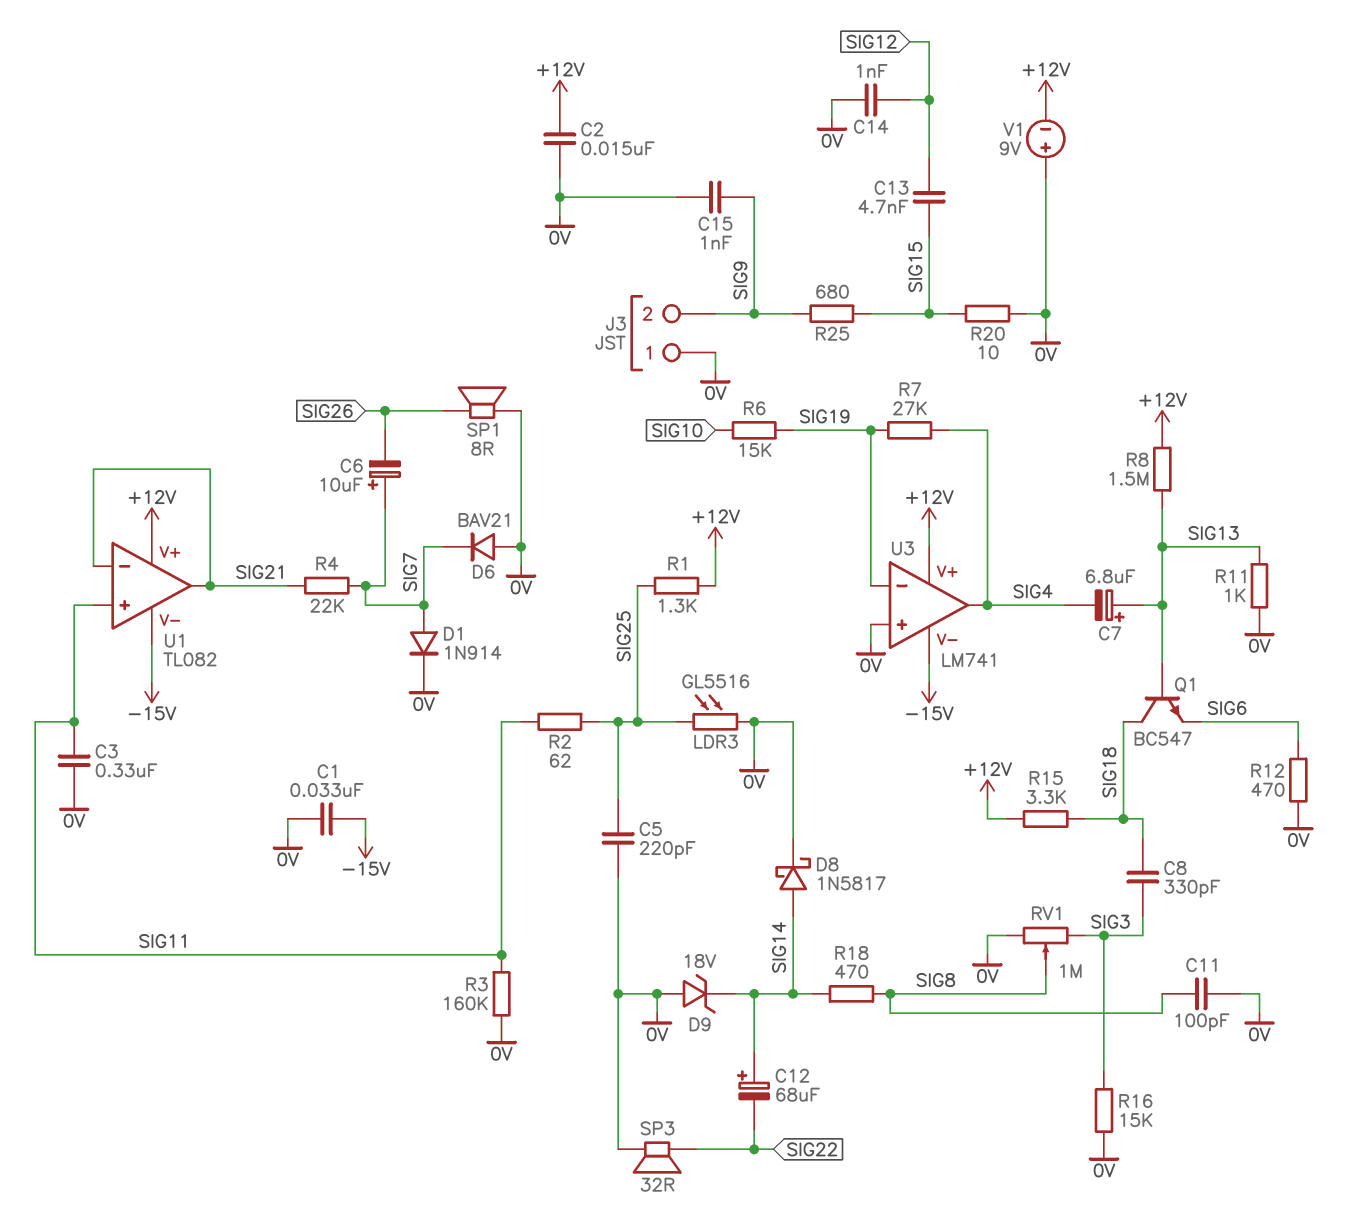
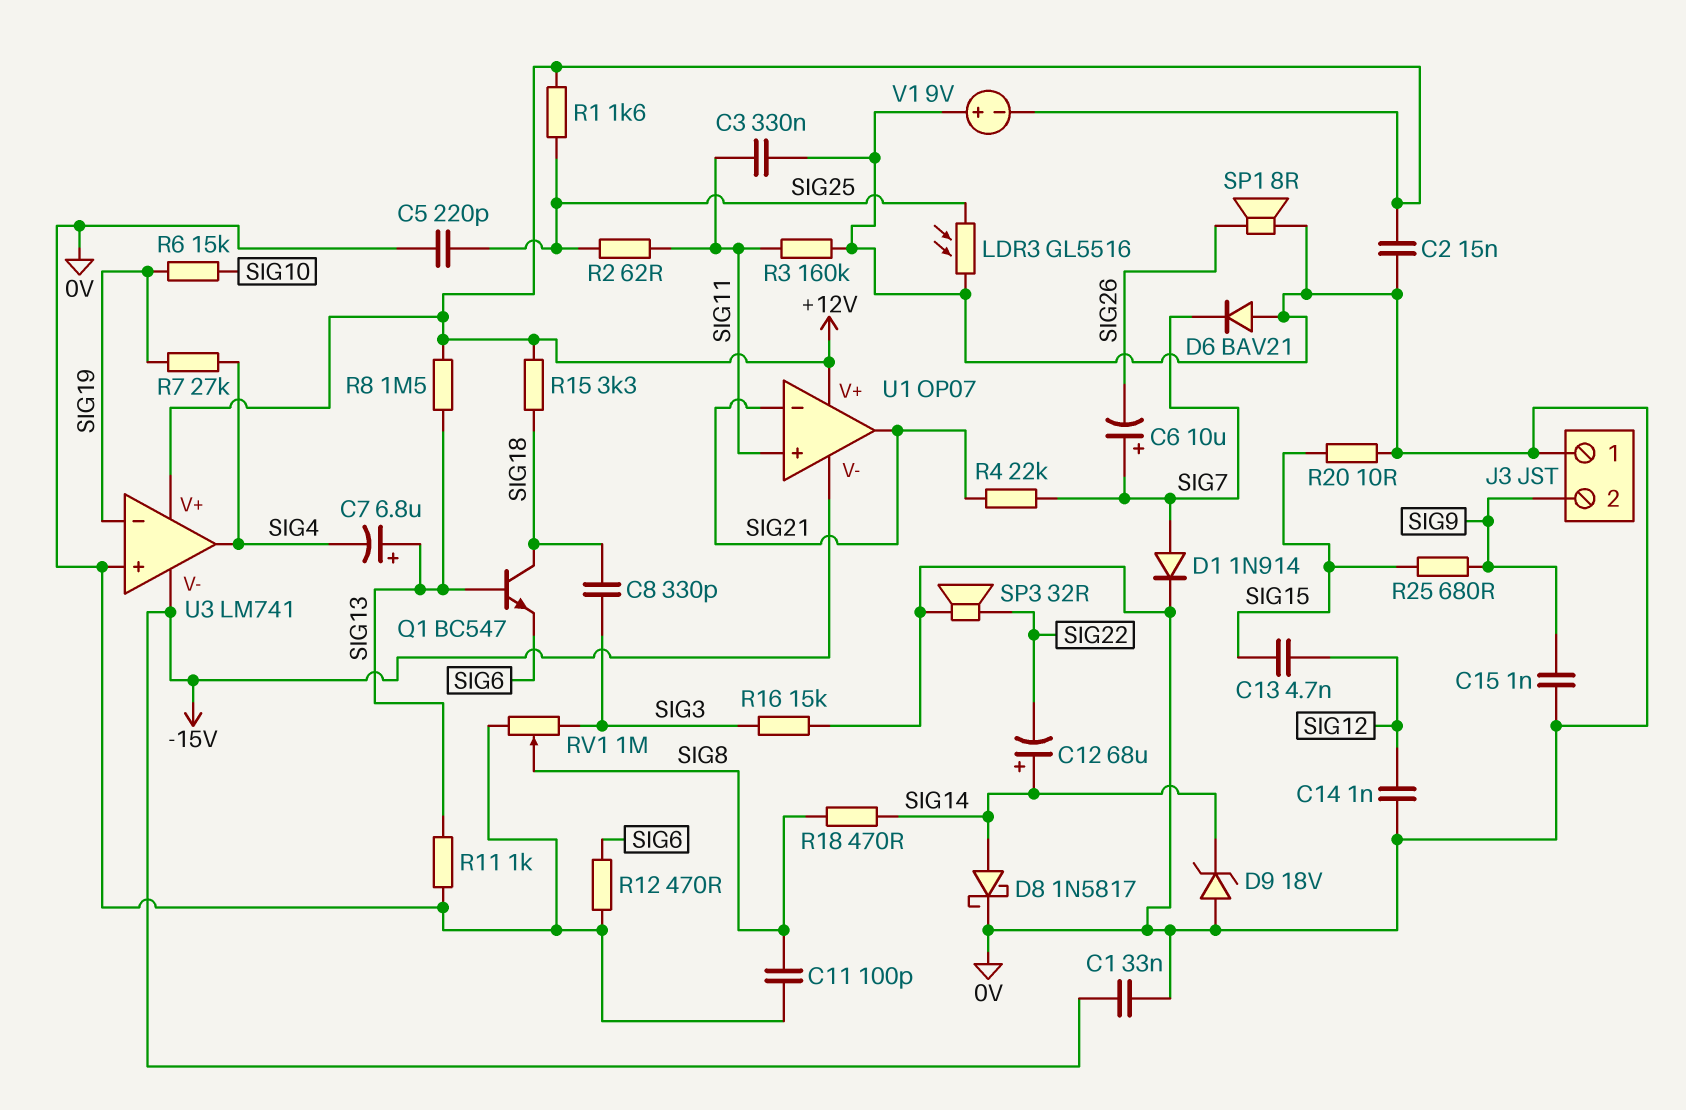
R1: 1.3k (+12V, SIG25) -> 1.6k (+12V, SIG25)
U1: TL082 -> OP07

